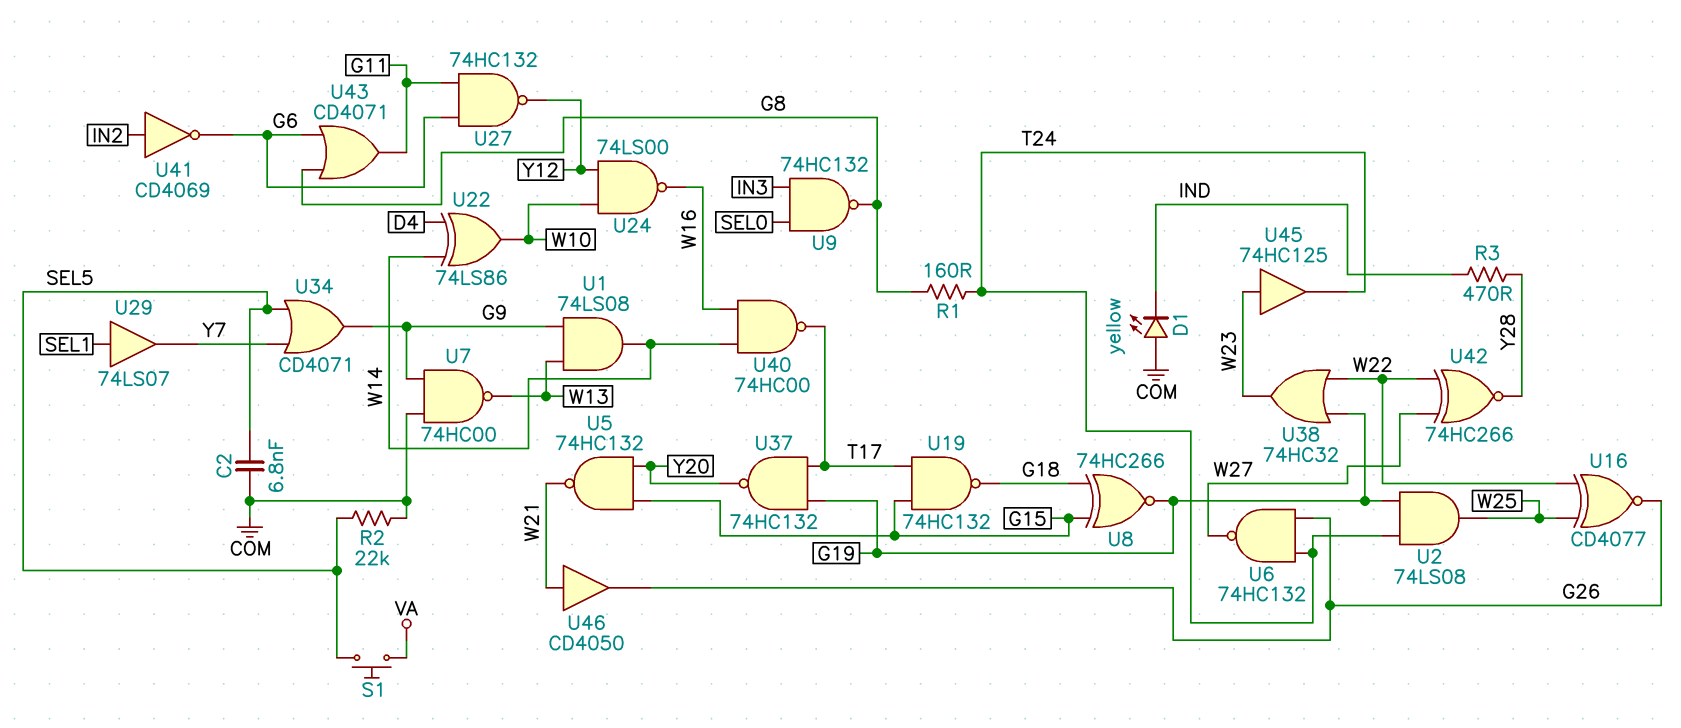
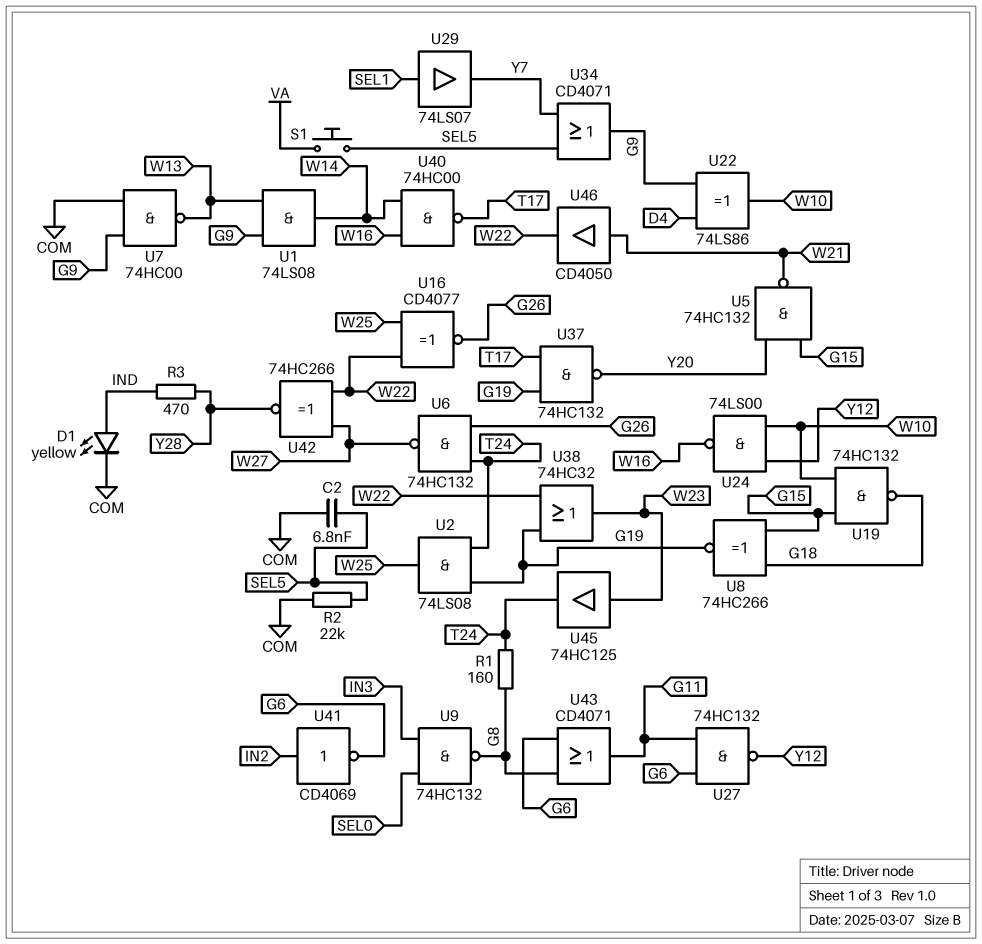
D1: LED yellow (A COM, K IND) -> LED yellow (A IND, K COM)
U19: NAND 74HC132 (in G15, in T17, out G18) -> NAND 74HC132 (in G15, in W10, out G18)
U22: XOR 74LS86 (in D4, in W14, out W10) -> XOR 74LS86 (in D4, in G9, out W10)
U46: buffer CD4050 (in W21, out G26) -> buffer CD4050 (in W21, out W22)

